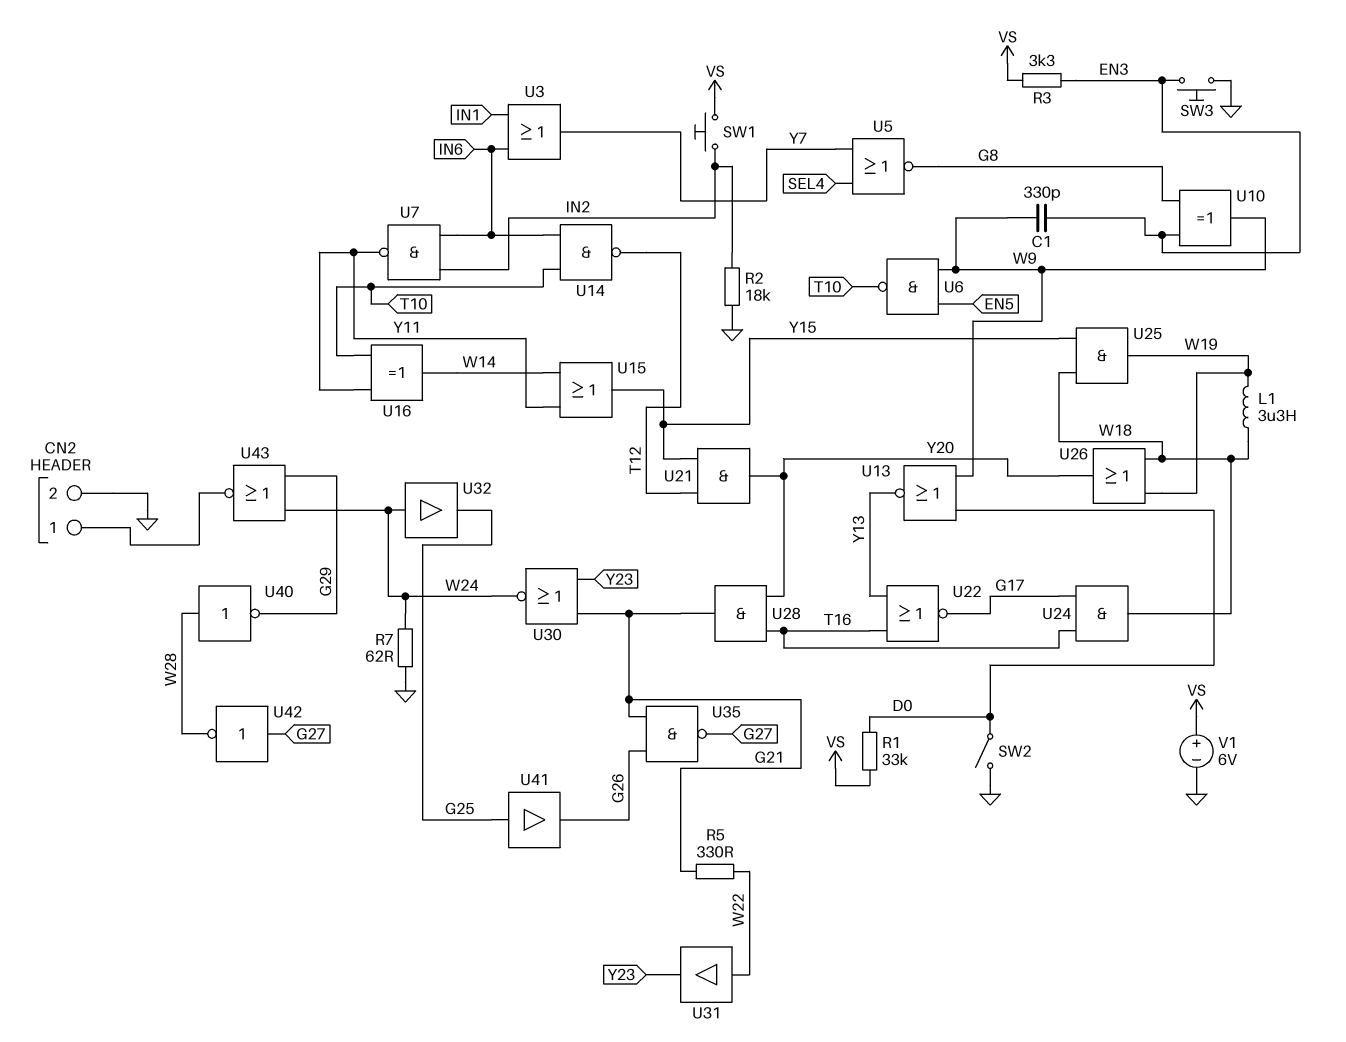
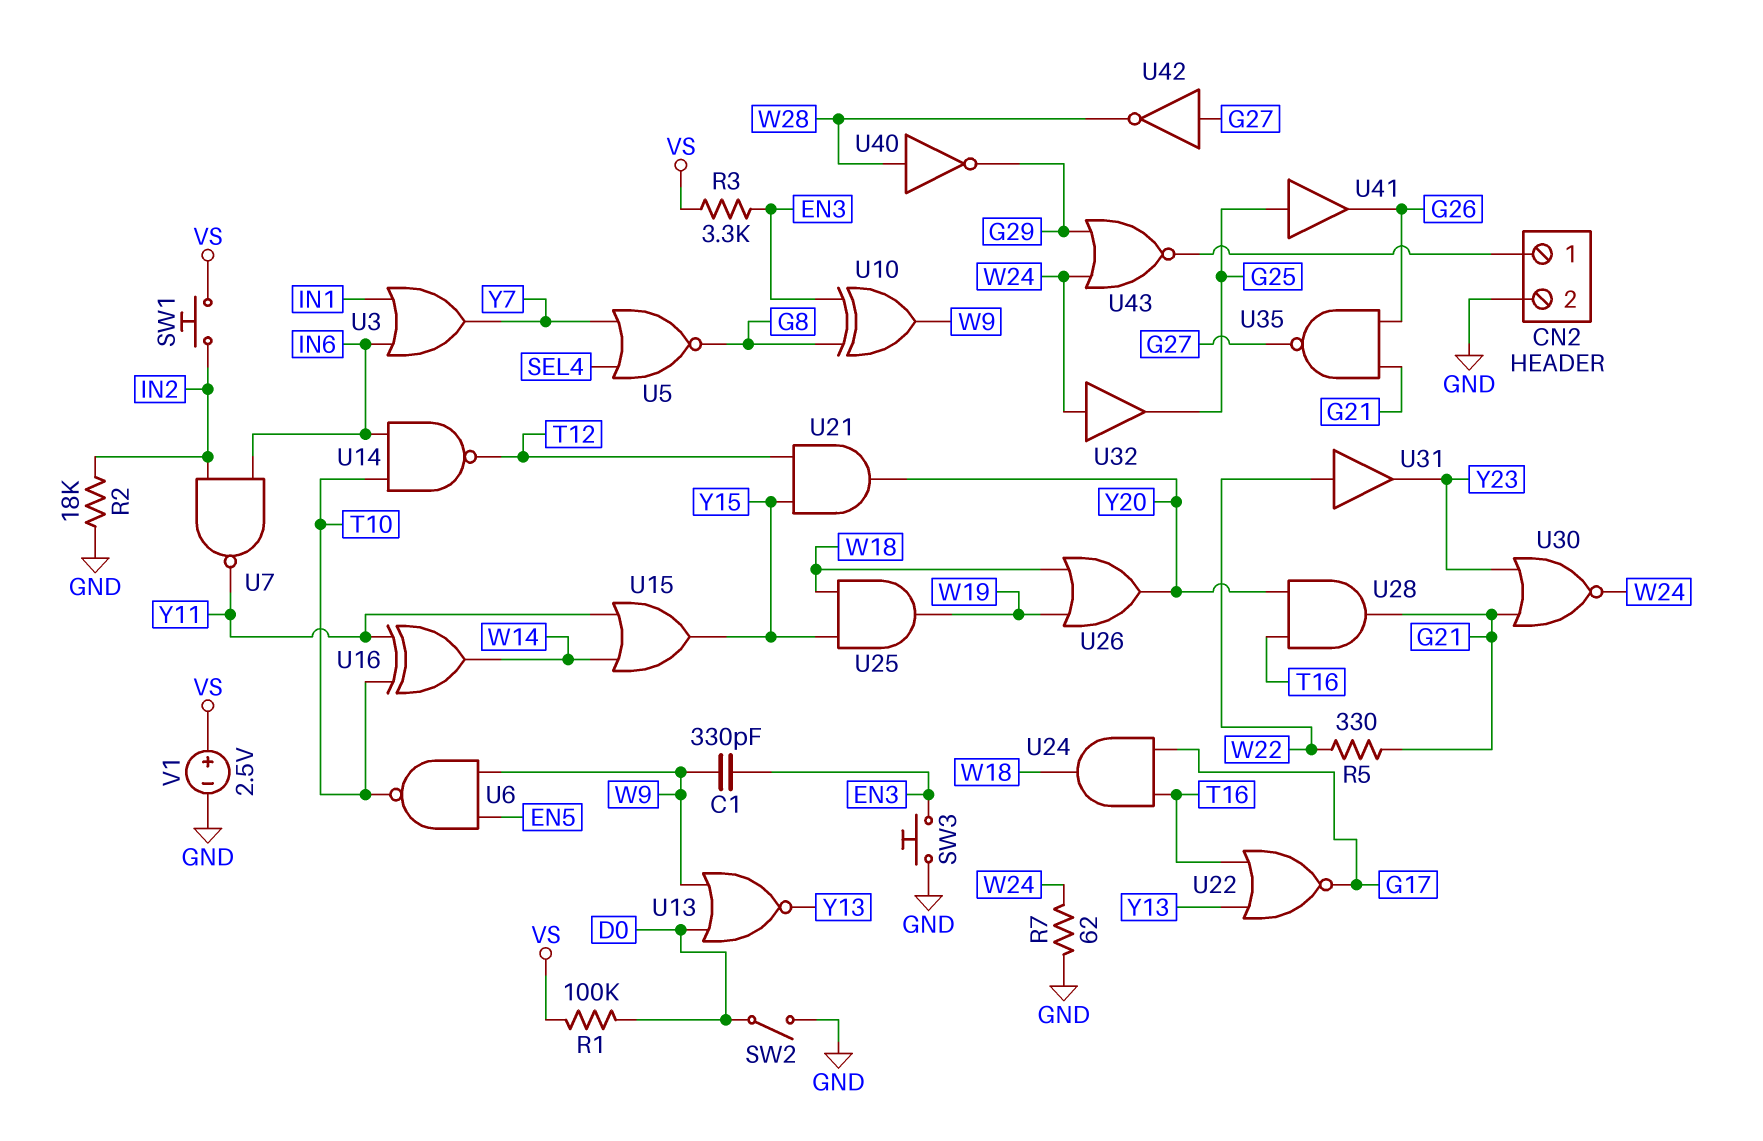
L1: 3.3uH (W18, W19) -> none
R1: 33k (D0, VS) -> 100k (D0, VS)
V1: 6V (plus VS, minus GND) -> 2.5V (plus VS, minus GND)

